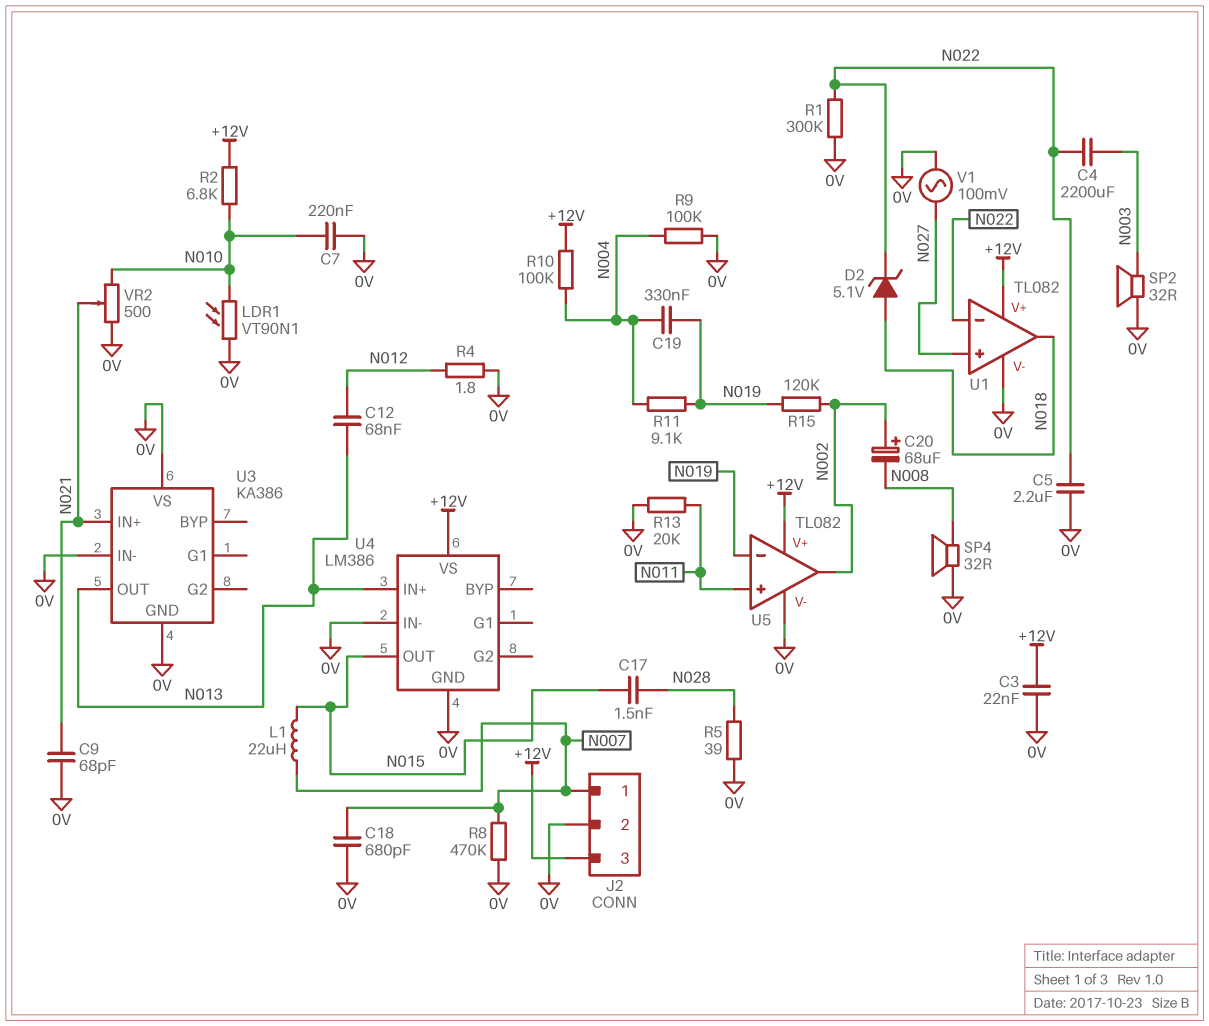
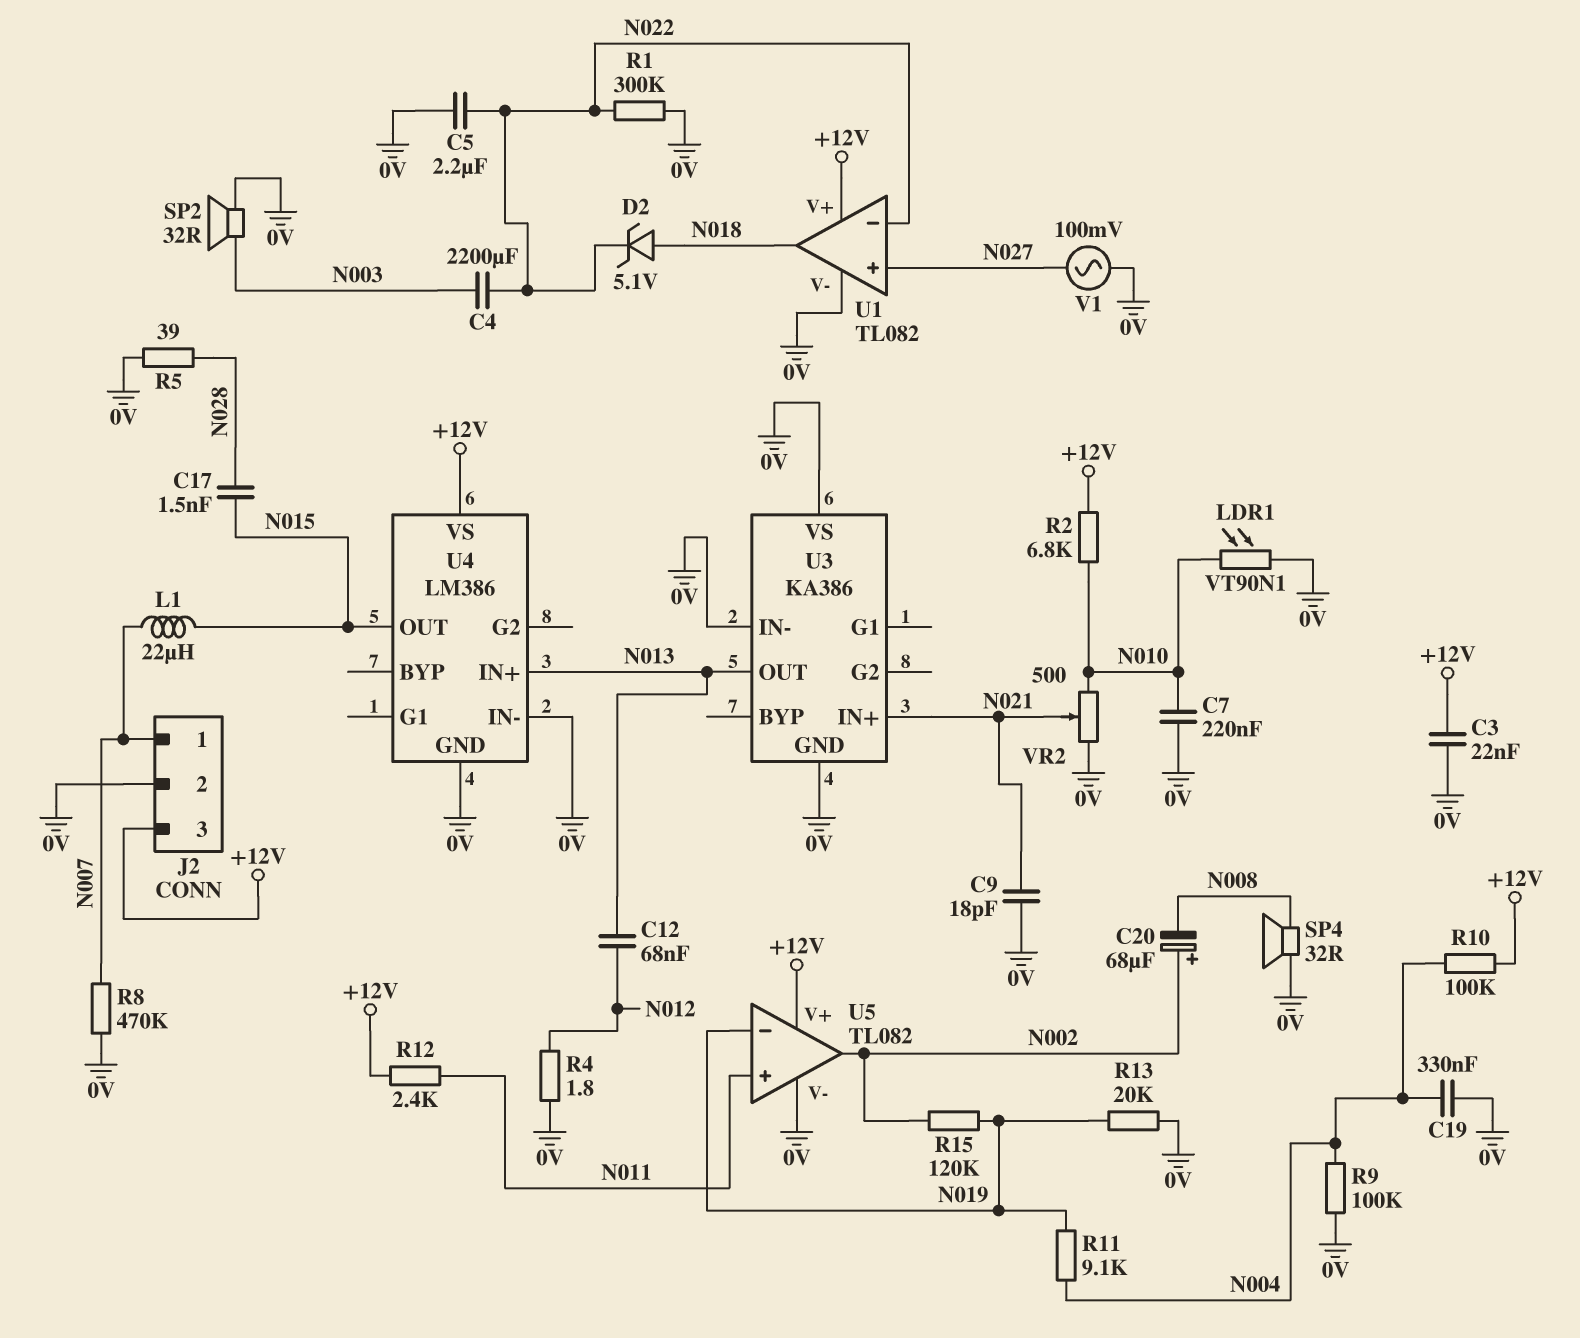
C9: 68pF (0V, N021) -> 18pF (0V, N021)
C18: 680pF (0V, N007) -> none
C19: 330nF (N004, N019) -> 330nF (0V, N004)
R12: none -> 2.4k (+12V, N011)
R13: 20k (0V, N011) -> 20k (0V, N019)

